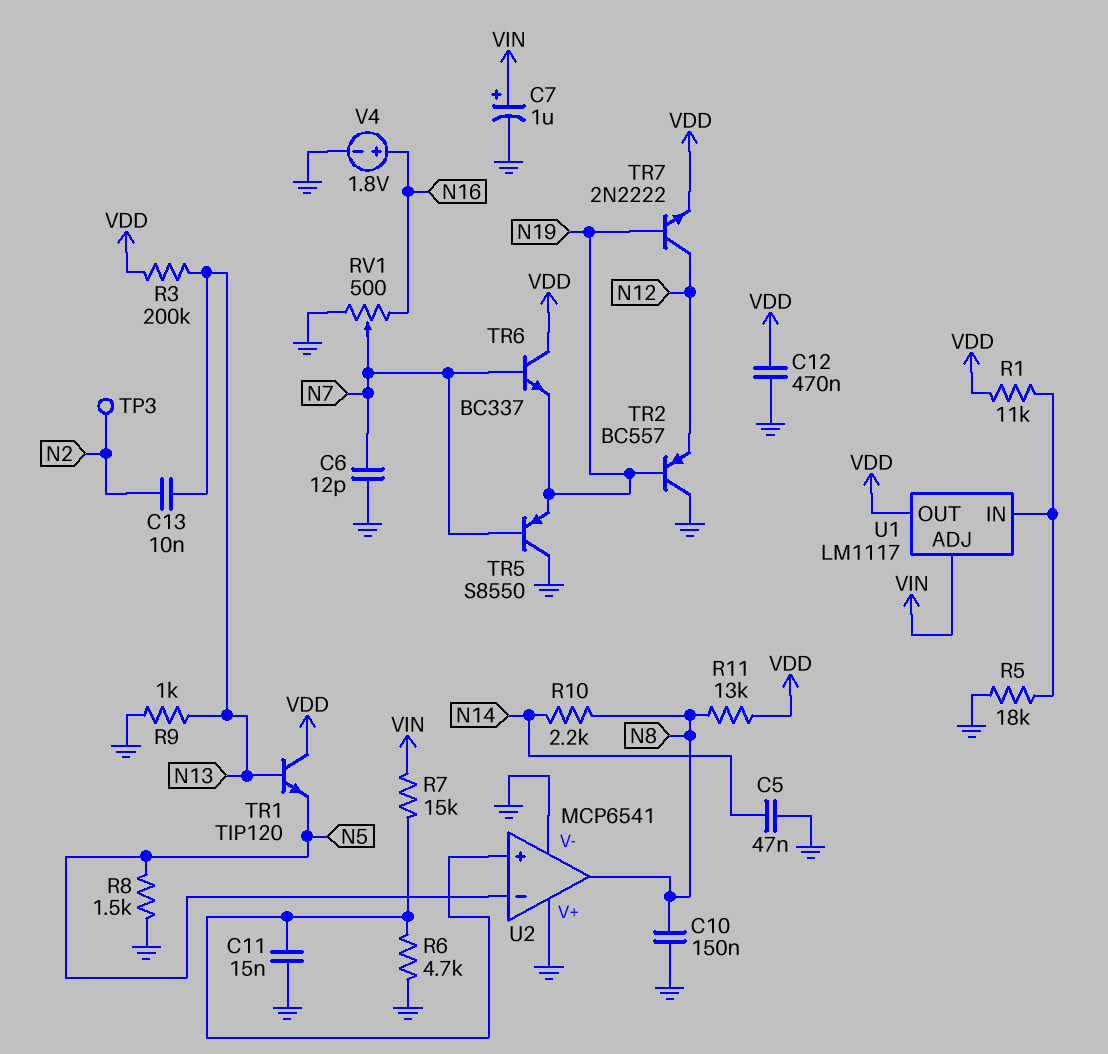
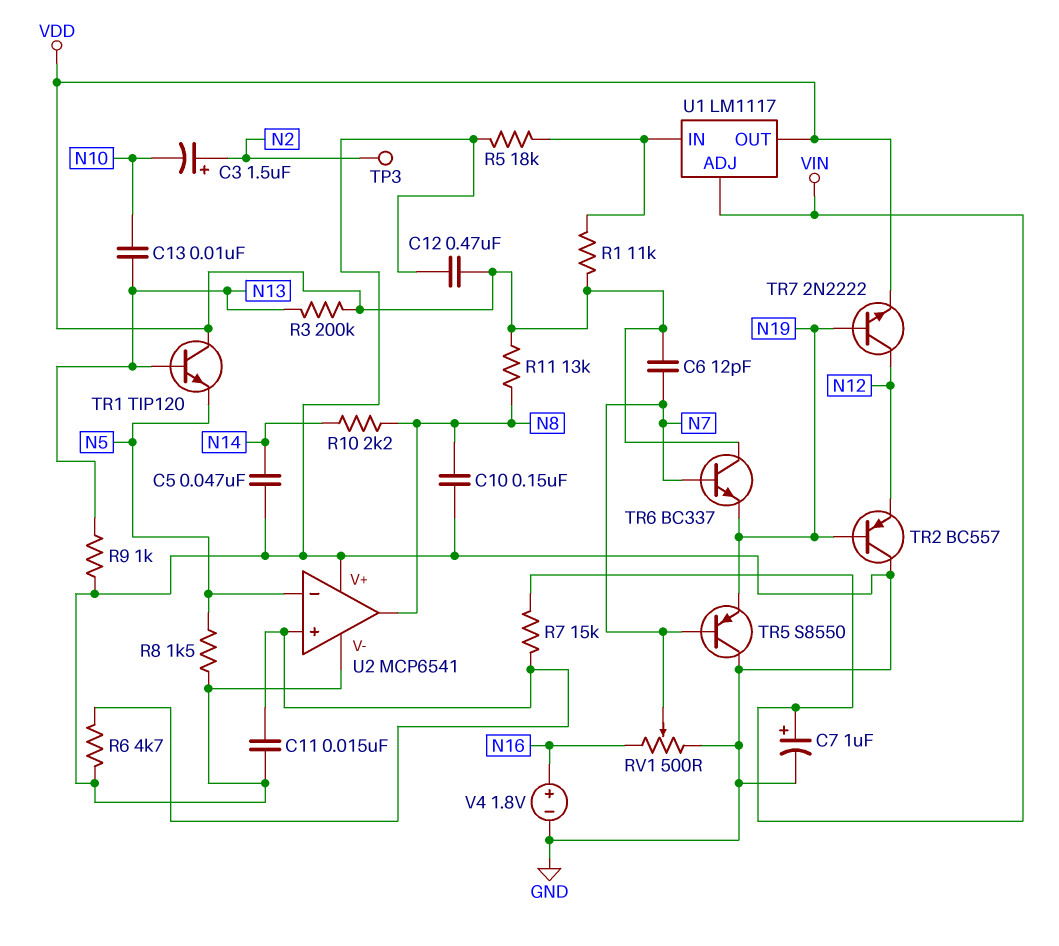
C3: none -> 1.5uF (plus N2, minus N10)
C6: 12pF (GND, N7) -> 12pF (N7, VDD)
C13: 10nF (N2, N13) -> 10nF (N10, N13)

